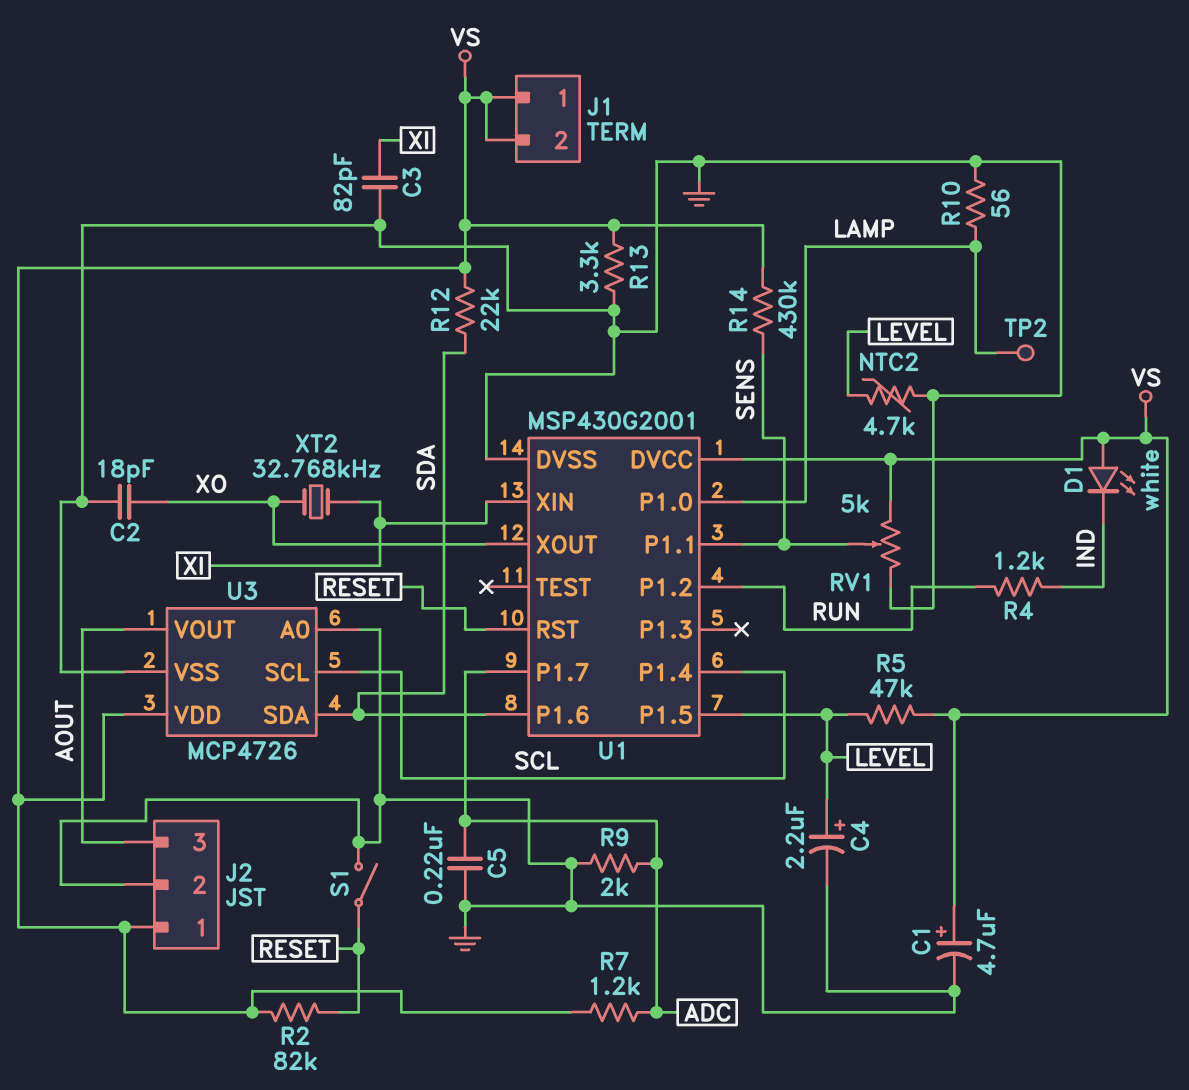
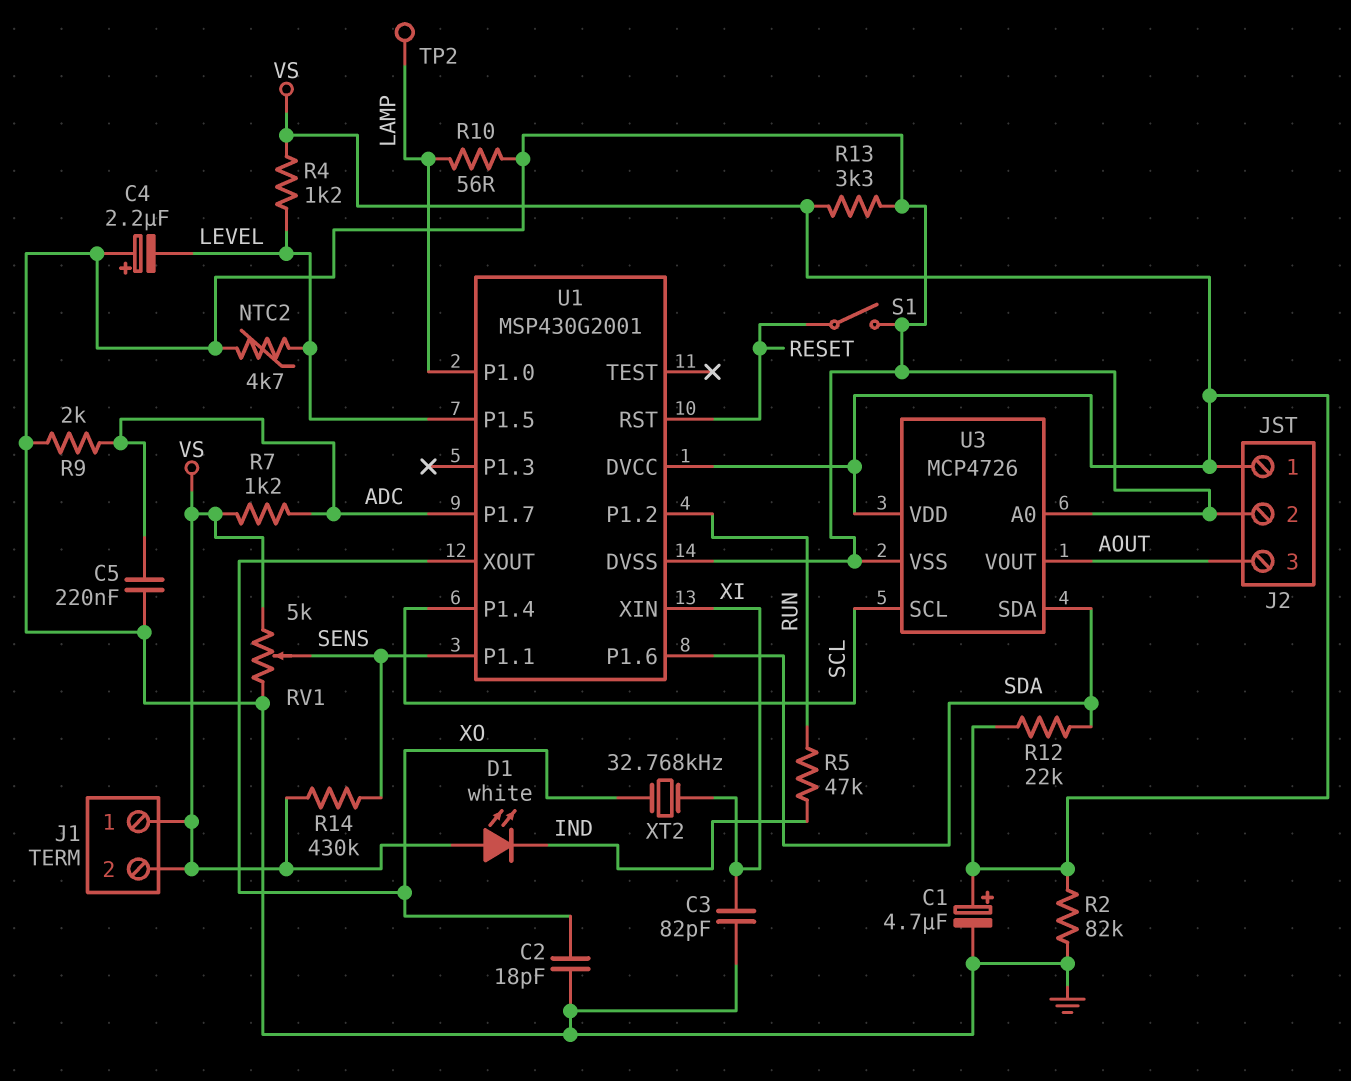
C4: 2.2uF (plus LEVEL, minus GND) -> 2.2uF (plus GND, minus LEVEL)
R2: 82k (RESET, VS) -> 82k (GND, VS)
R4: 1.2k (IND, RUN) -> 1.2k (LEVEL, VS)
R5: 47k (LEVEL, VS) -> 47k (IND, RUN)

